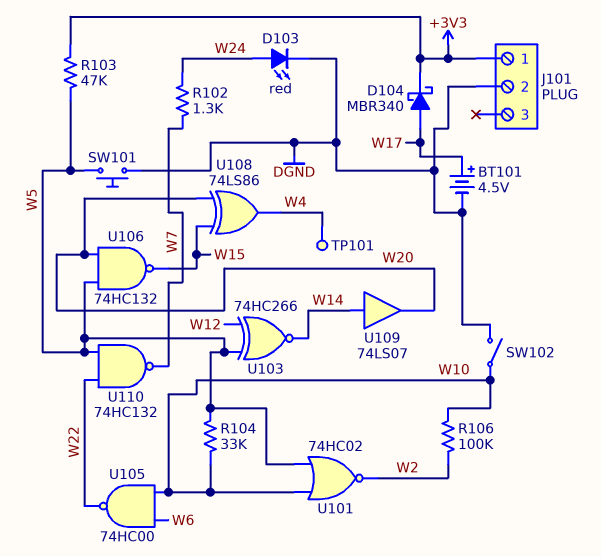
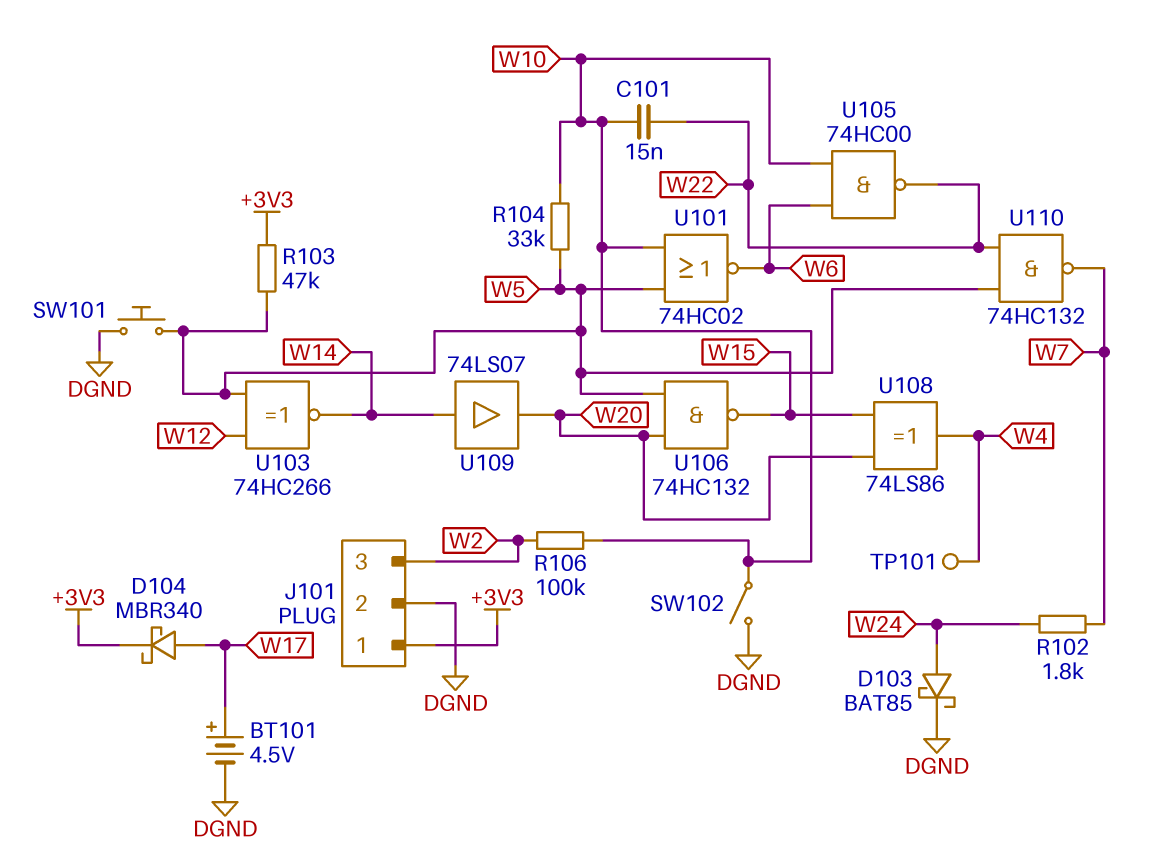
C101: none -> 15nF (W10, W22)
D103: LED red (A W24, K DGND) -> schottky BAT85 (A W24, K DGND)
J101 pin 3: none -> W2
R102: 1.3k (W7, W24) -> 1.8k (W7, W24)
U101: NOR 74HC02 (in W5, in W10, out W2) -> NOR 74HC02 (in W5, in W10, out W6)

